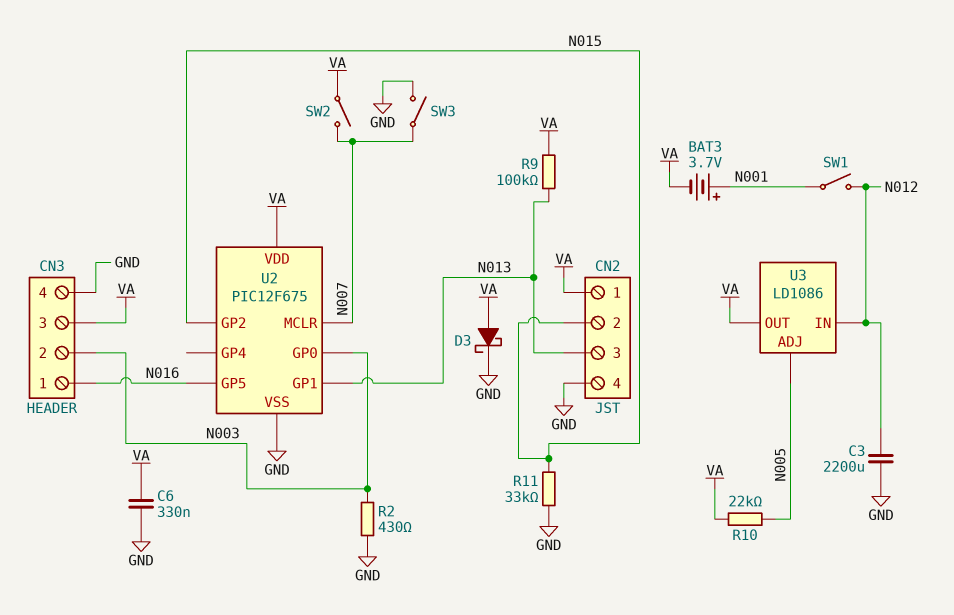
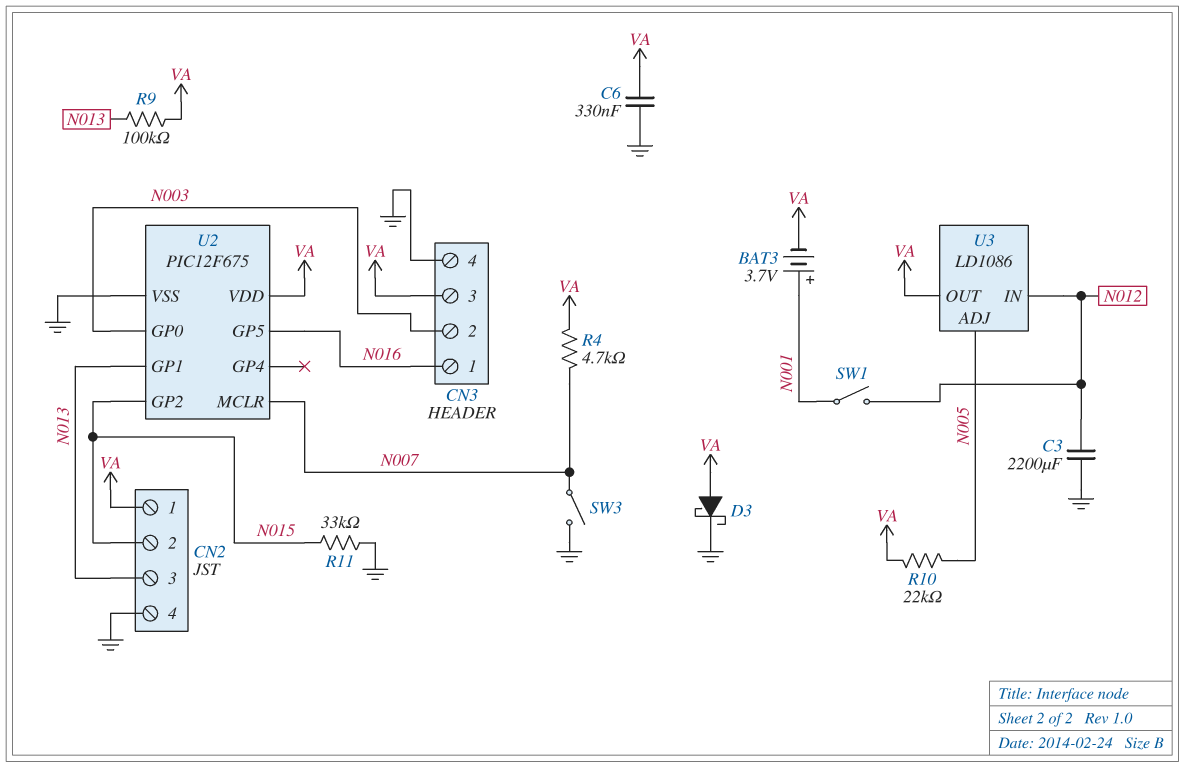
R2: 430 (GND, N003) -> none
R4: none -> 4.7k (N007, VA)
SW2: switch (N007, VA) -> none

